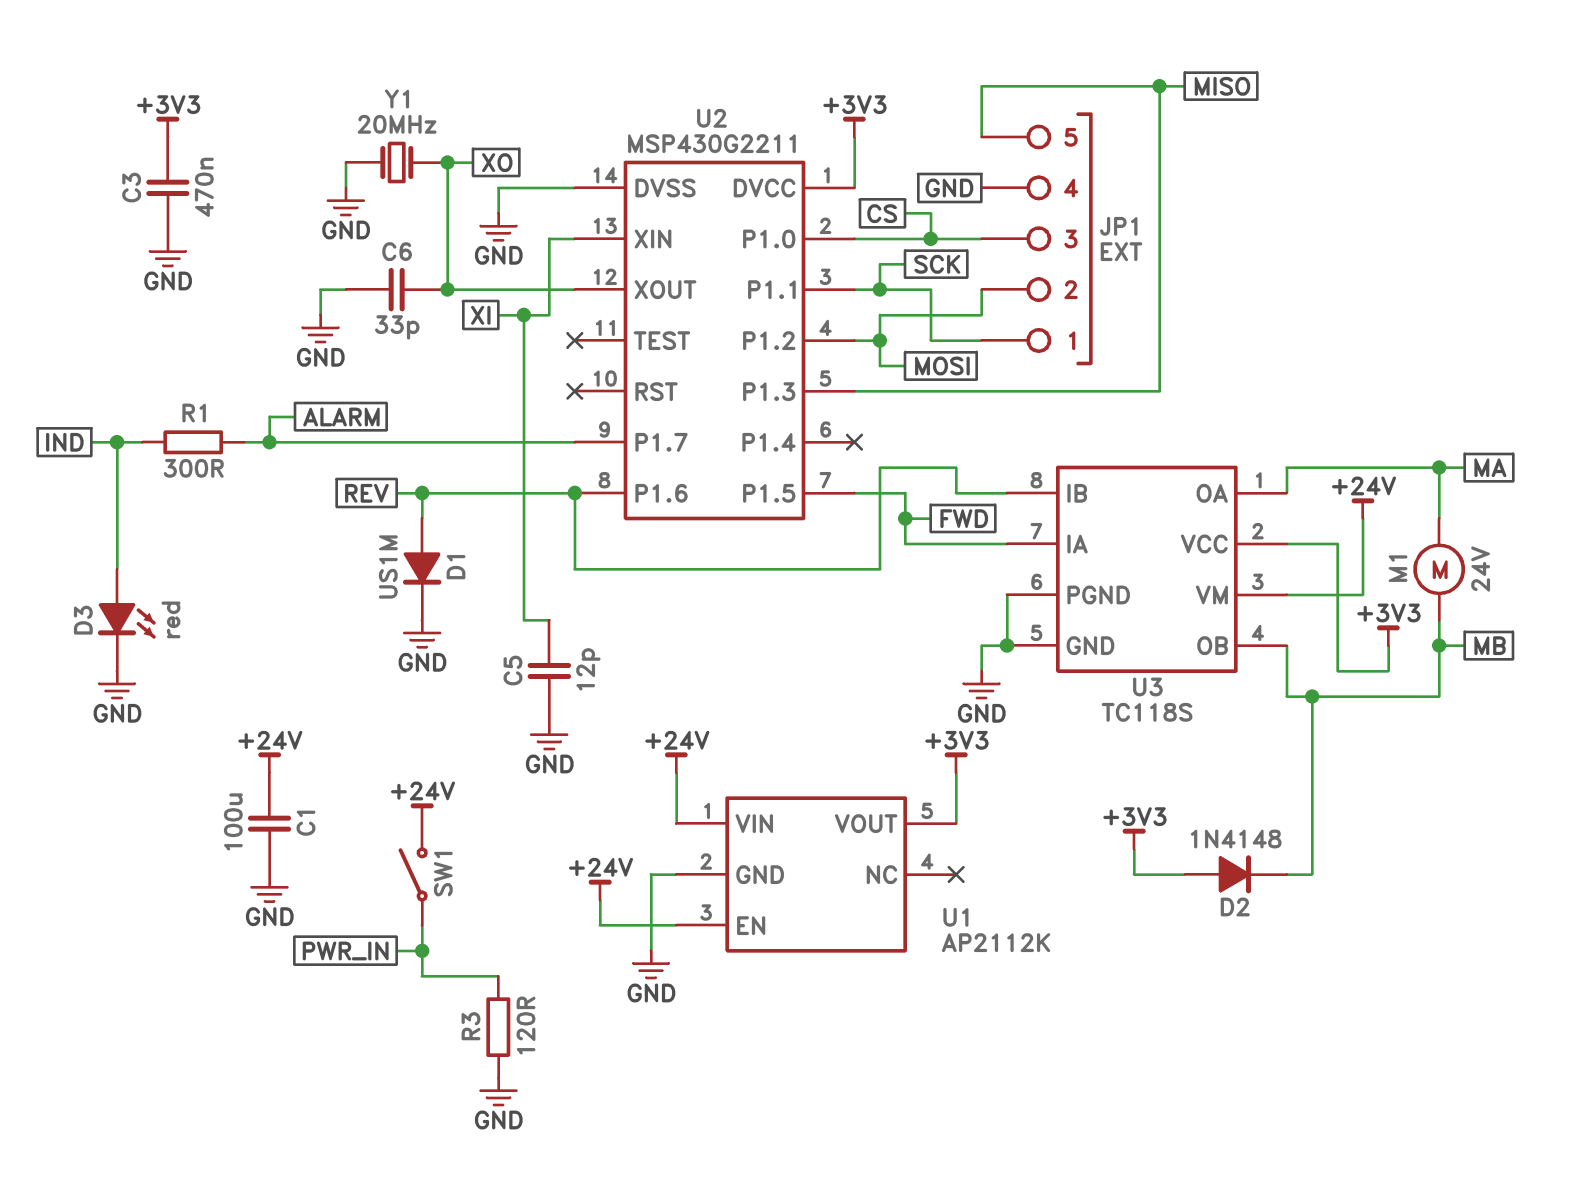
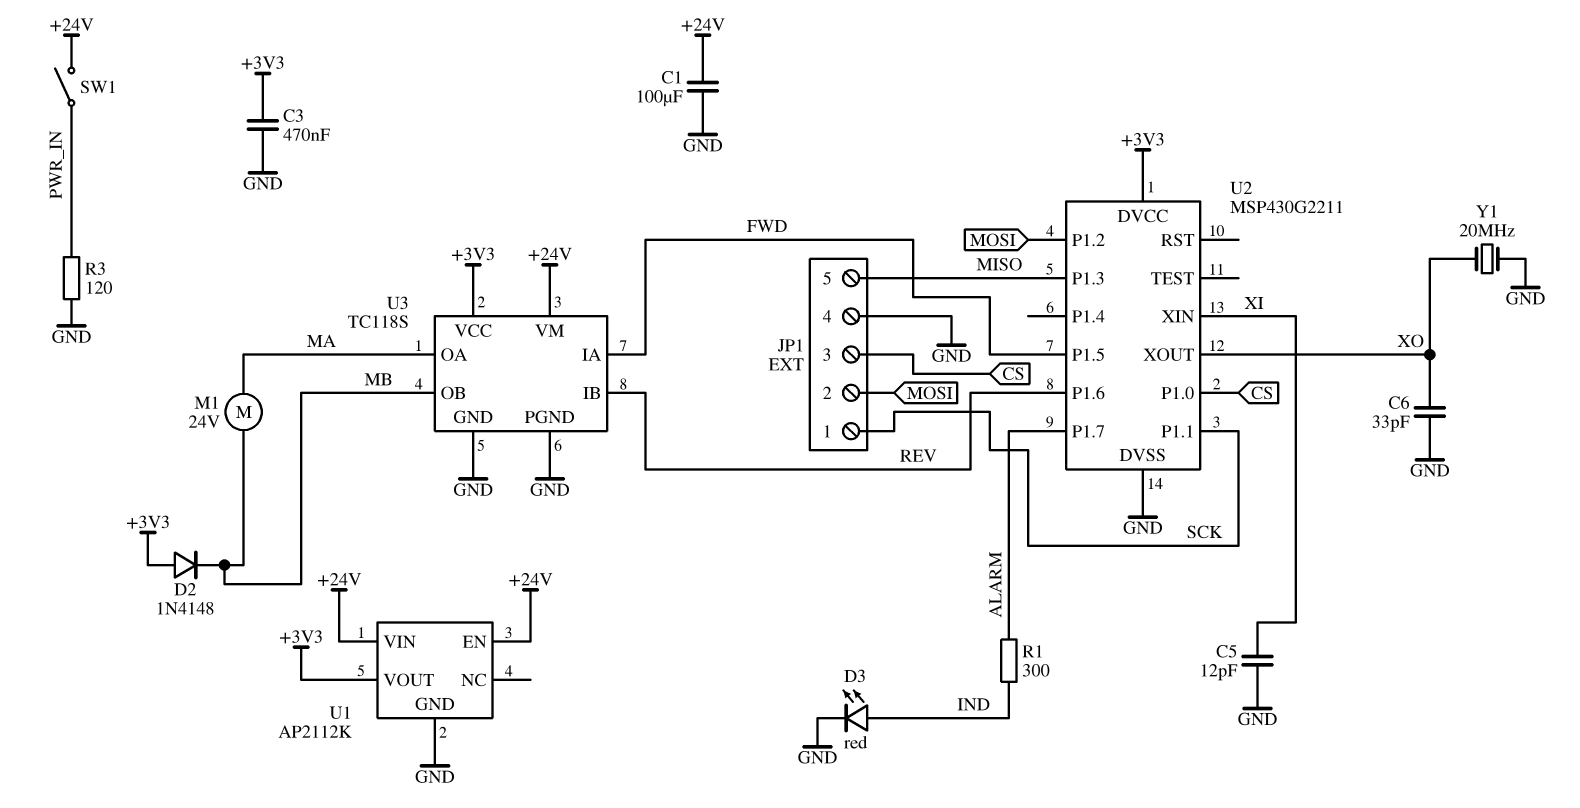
D1: diode US1M (A REV, K GND) -> none

